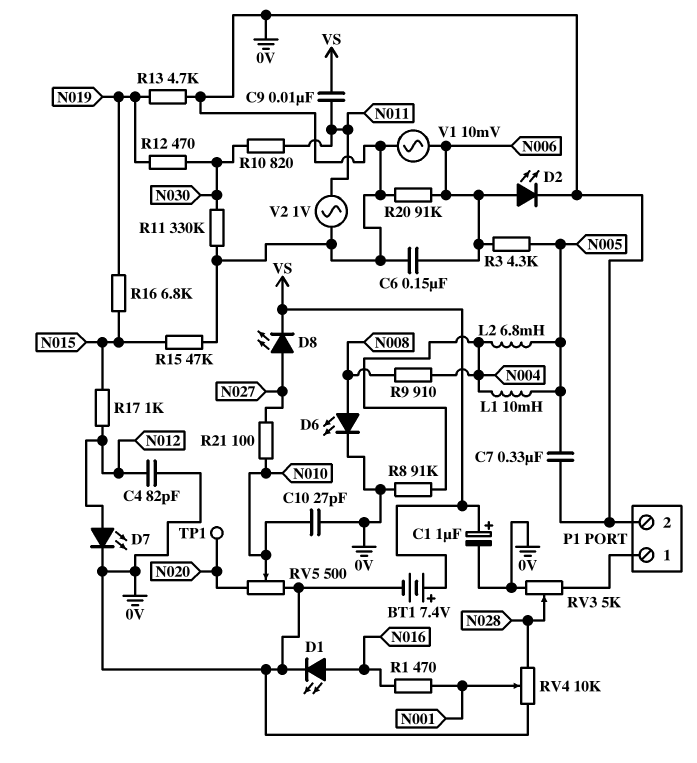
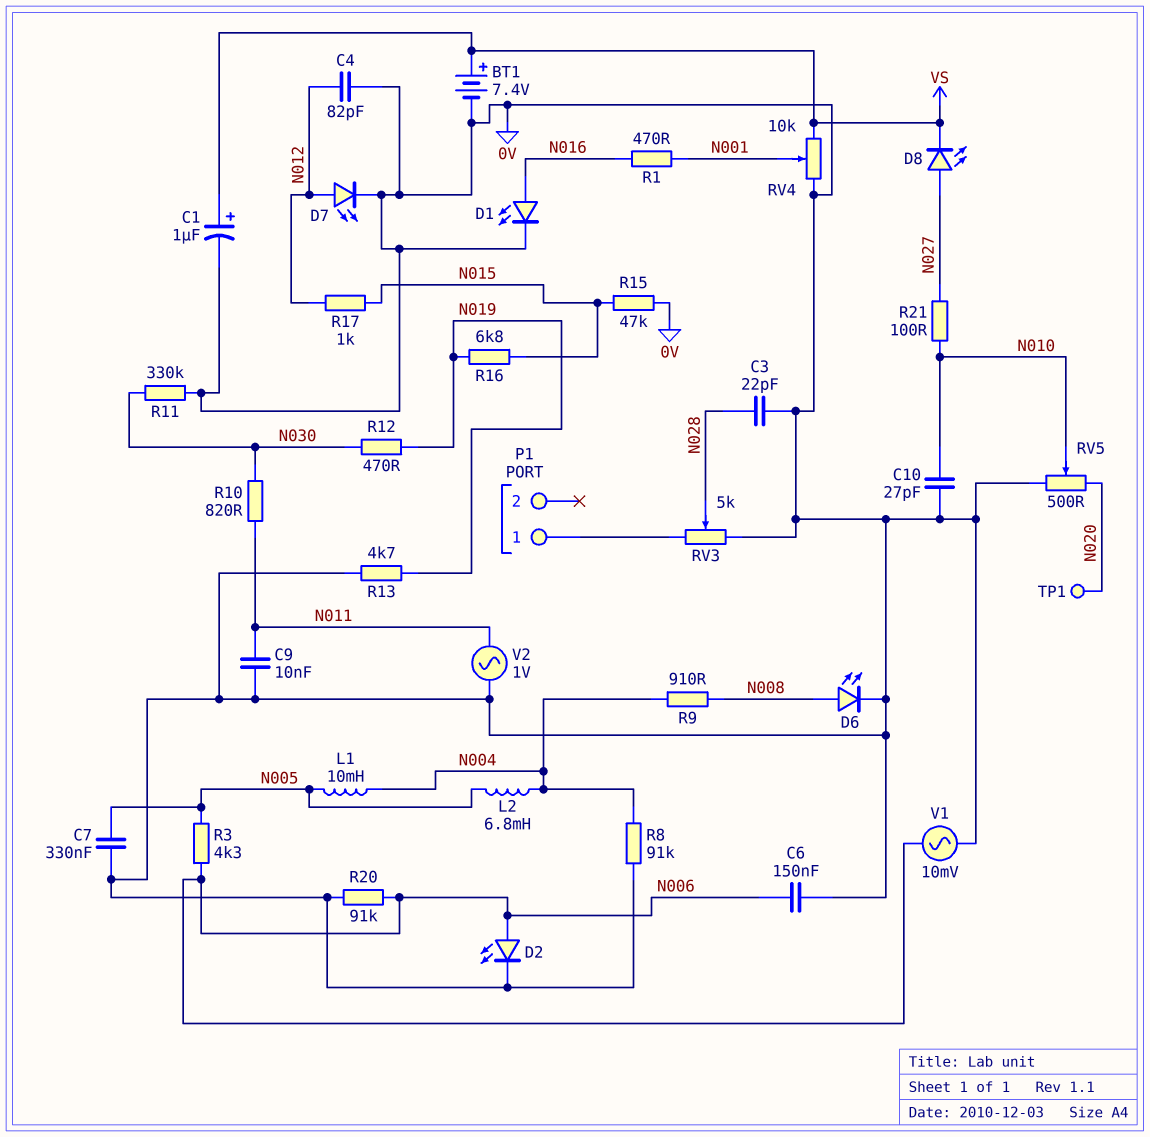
C3: none -> 22pF (0V, N028)
C9: 10nF (N011, VS) -> 10nF (0V, N011)
P1 pin 2: 0V -> none
RV4: 10k (0V, N028, wiper N001) -> 10k (0V, VS, wiper N001)

